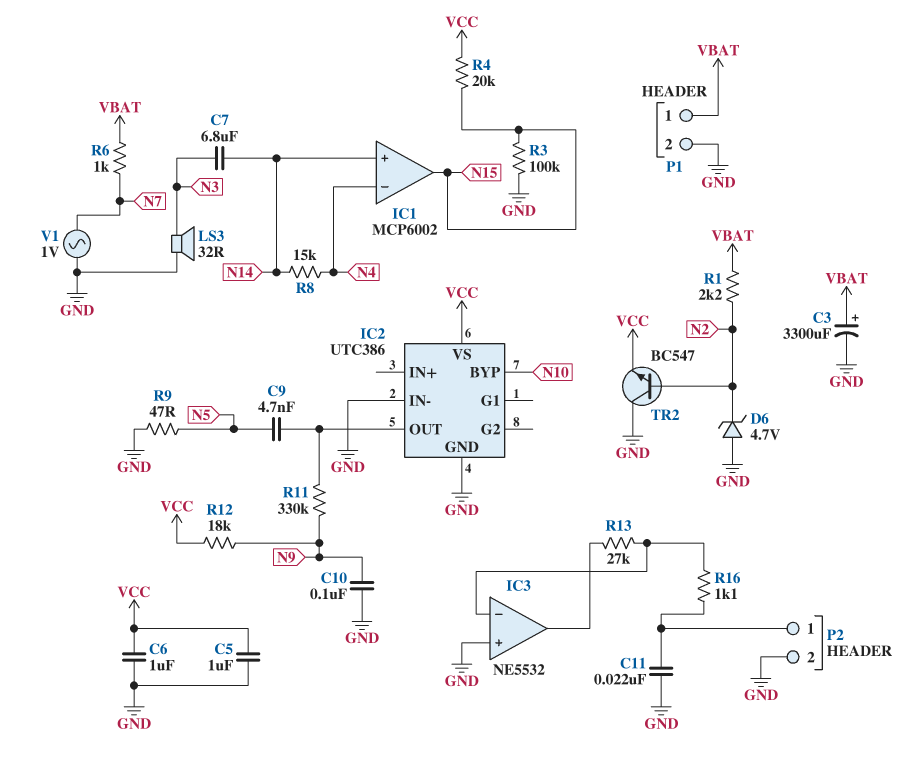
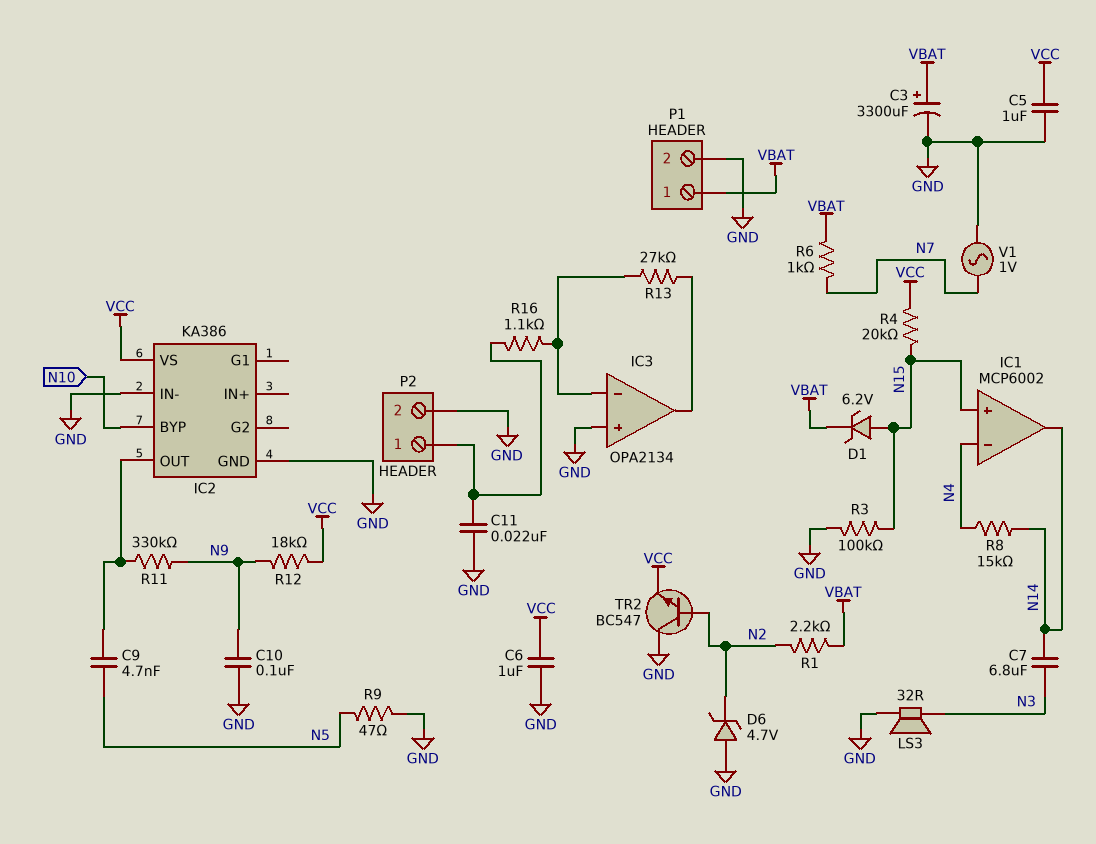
D1: none -> zener 6.2V (A N15, K VBAT)
IC1 pin in+: N14 -> N15
IC1 pin out: N15 -> N14
IC2: UTC386 -> KA386
IC3: NE5532 -> OPA2134

